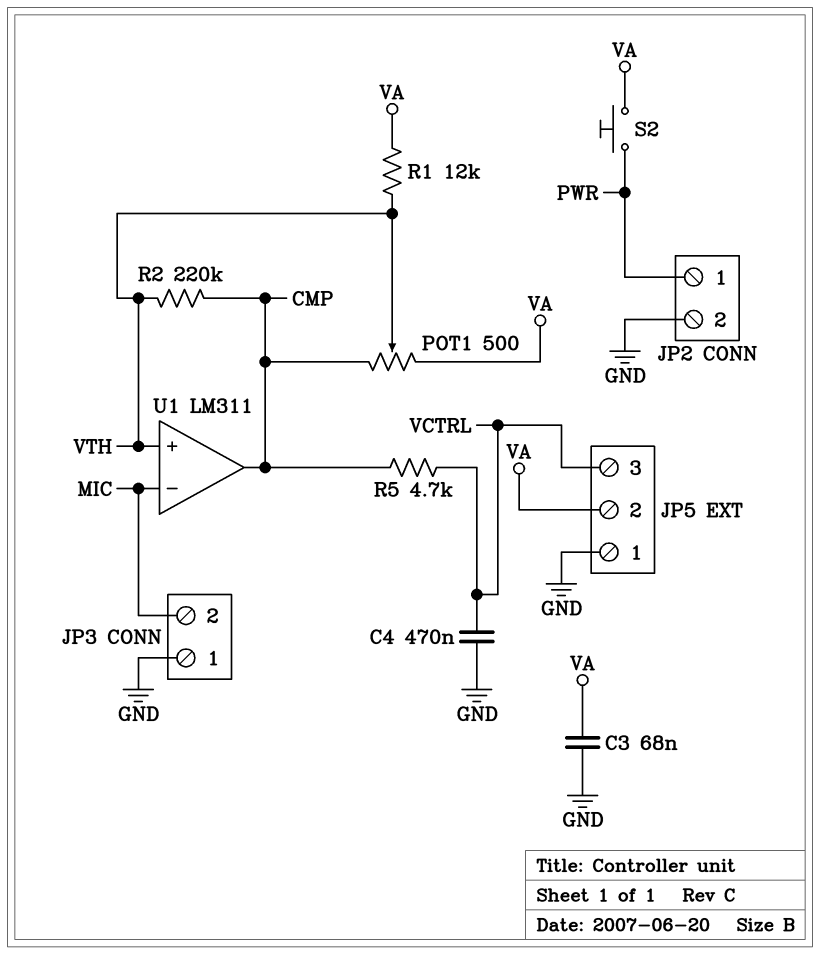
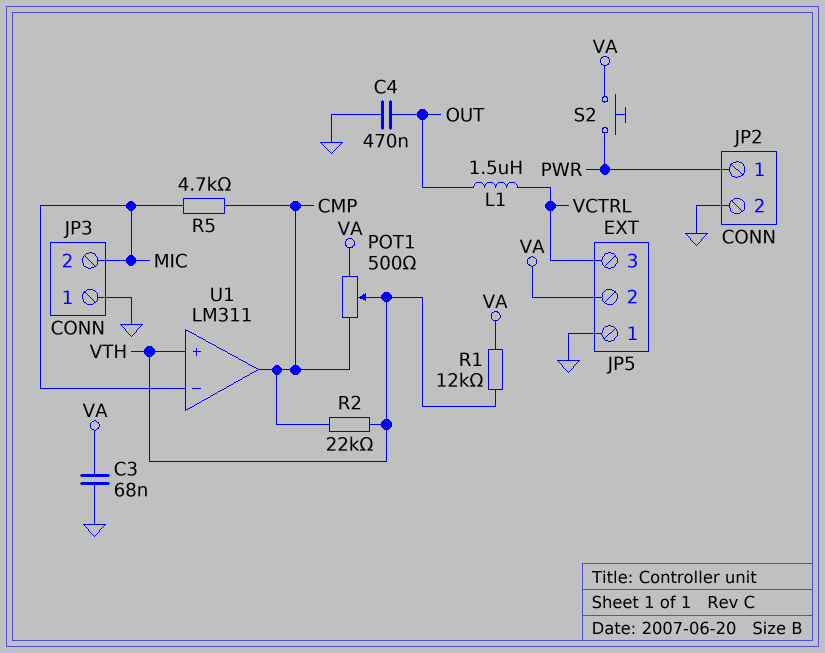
C4: 470nF (GND, VCTRL) -> 470nF (GND, OUT)
L1: none -> 1.5uH (OUT, VCTRL)
R2: 220k (CMP, VTH) -> 22k (CMP, VTH)
R5: 4.7k (CMP, VCTRL) -> 4.7k (CMP, MIC)

